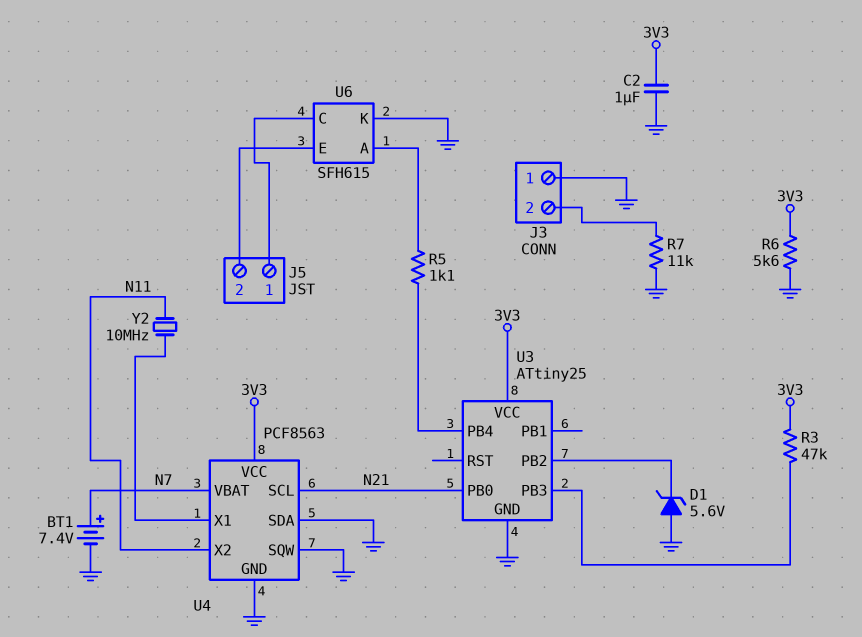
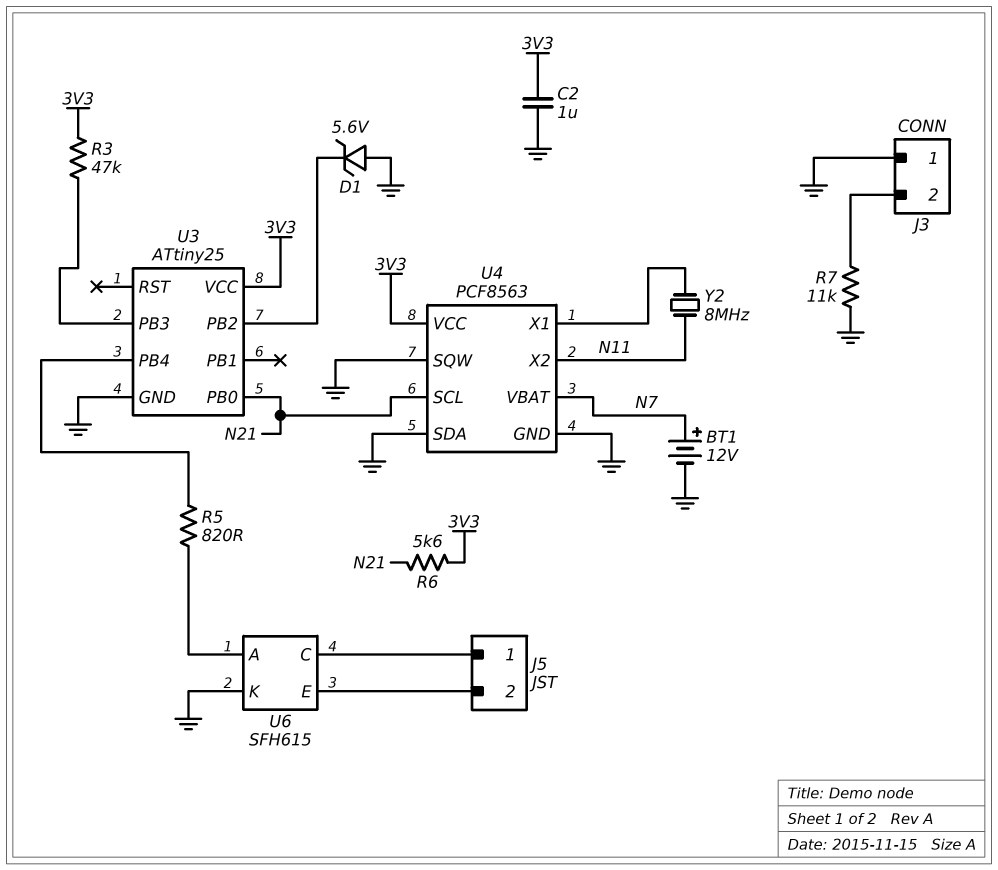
BT1: 7.4V (plus N7, minus GND) -> 12V (plus N7, minus GND)
R5: 1.1k (U3/PB4, U6/A) -> 820 (U3/PB4, U6/A)
R6: 5.6k (3V3, GND) -> 5.6k (3V3, N21)
Y2: 10MHz (N11, U4/X1) -> 8MHz (N11, U4/X1)

